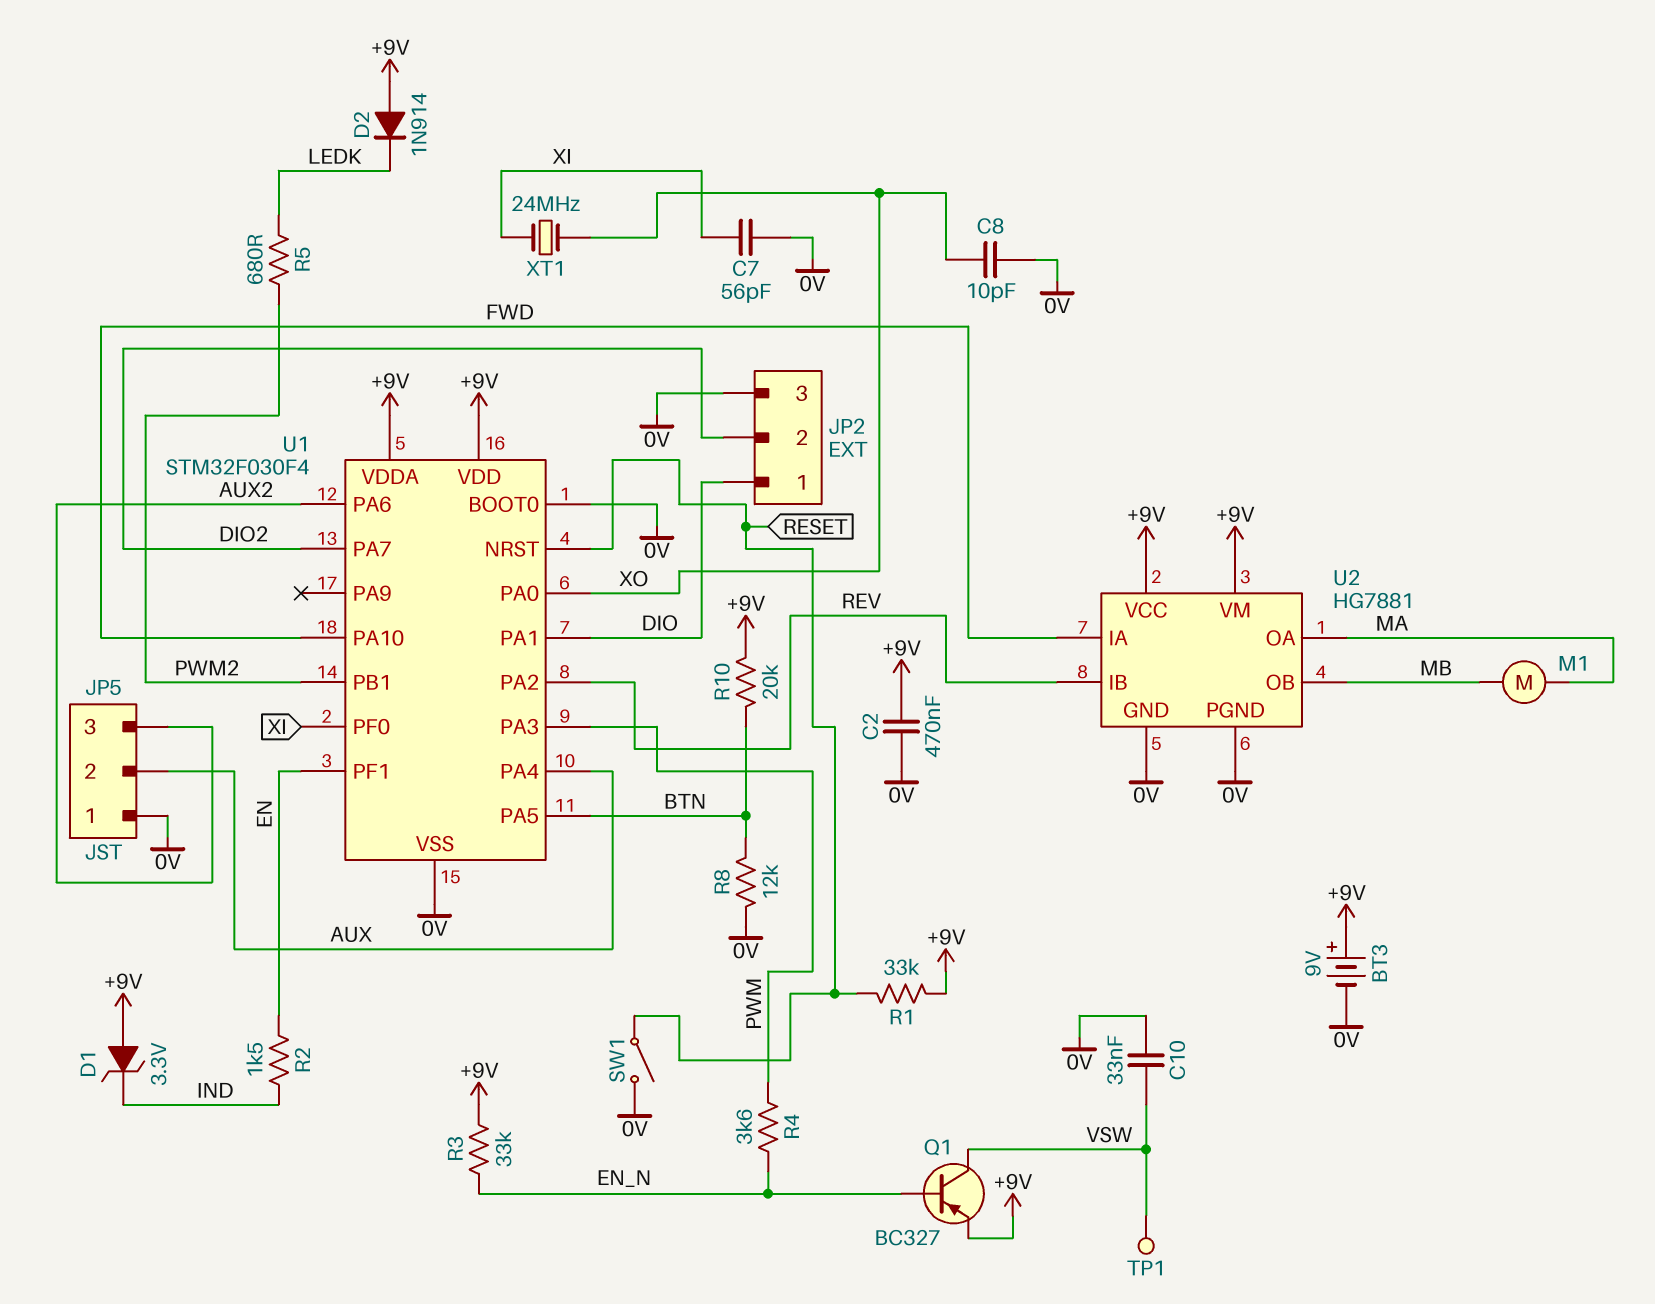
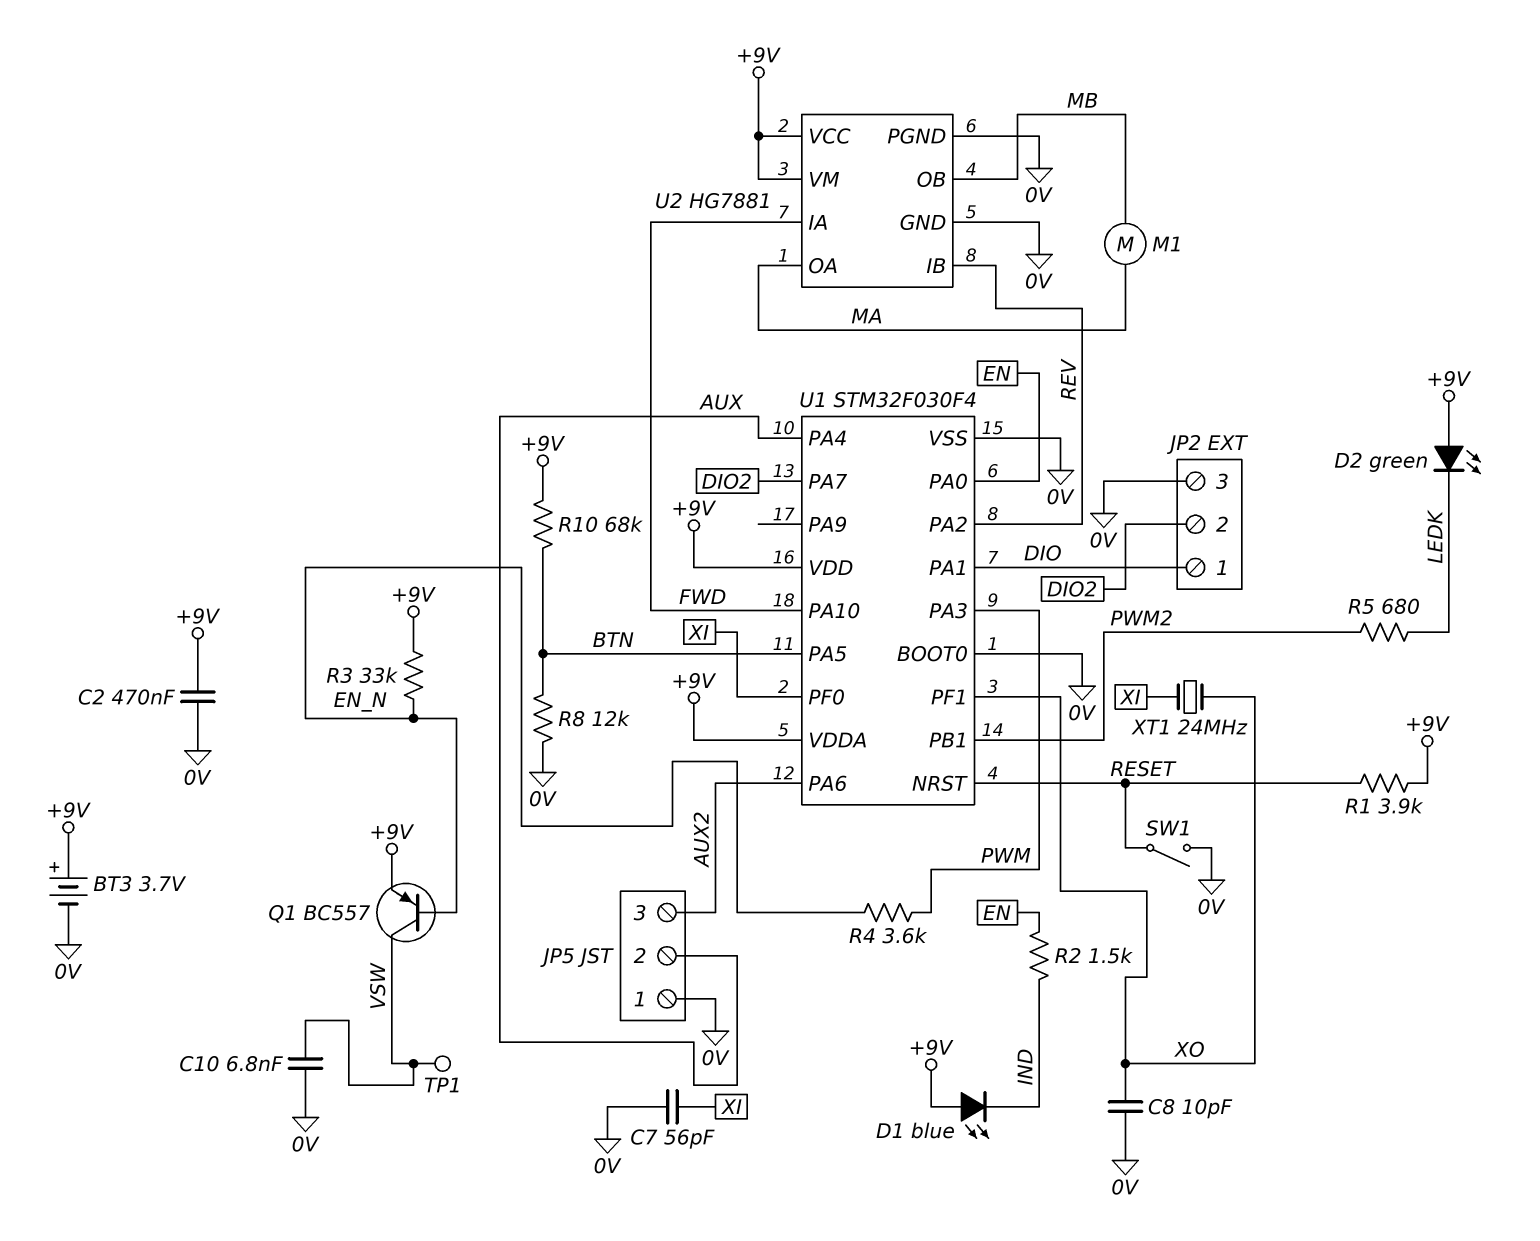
BT3: 9V (plus +9V, minus 0V) -> 3.7V (plus +9V, minus 0V)
C10: 33nF (0V, VSW) -> 6.8nF (0V, VSW)
D1: zener 3.3V (A +9V, K IND) -> LED blue (A +9V, K IND)
D2: diode 1N914 (A +9V, K LEDK) -> LED green (A +9V, K LEDK)
Q1: PNP BC327 (B EN_N, C VSW, E +9V) -> PNP BC557 (B EN_N, C VSW, E +9V)
R1: 33k (+9V, RESET) -> 3.9k (+9V, RESET)
R10: 20k (+9V, BTN) -> 68k (+9V, BTN)
U1 pin PA0: XO -> EN
U1 pin PF1: EN -> XO

